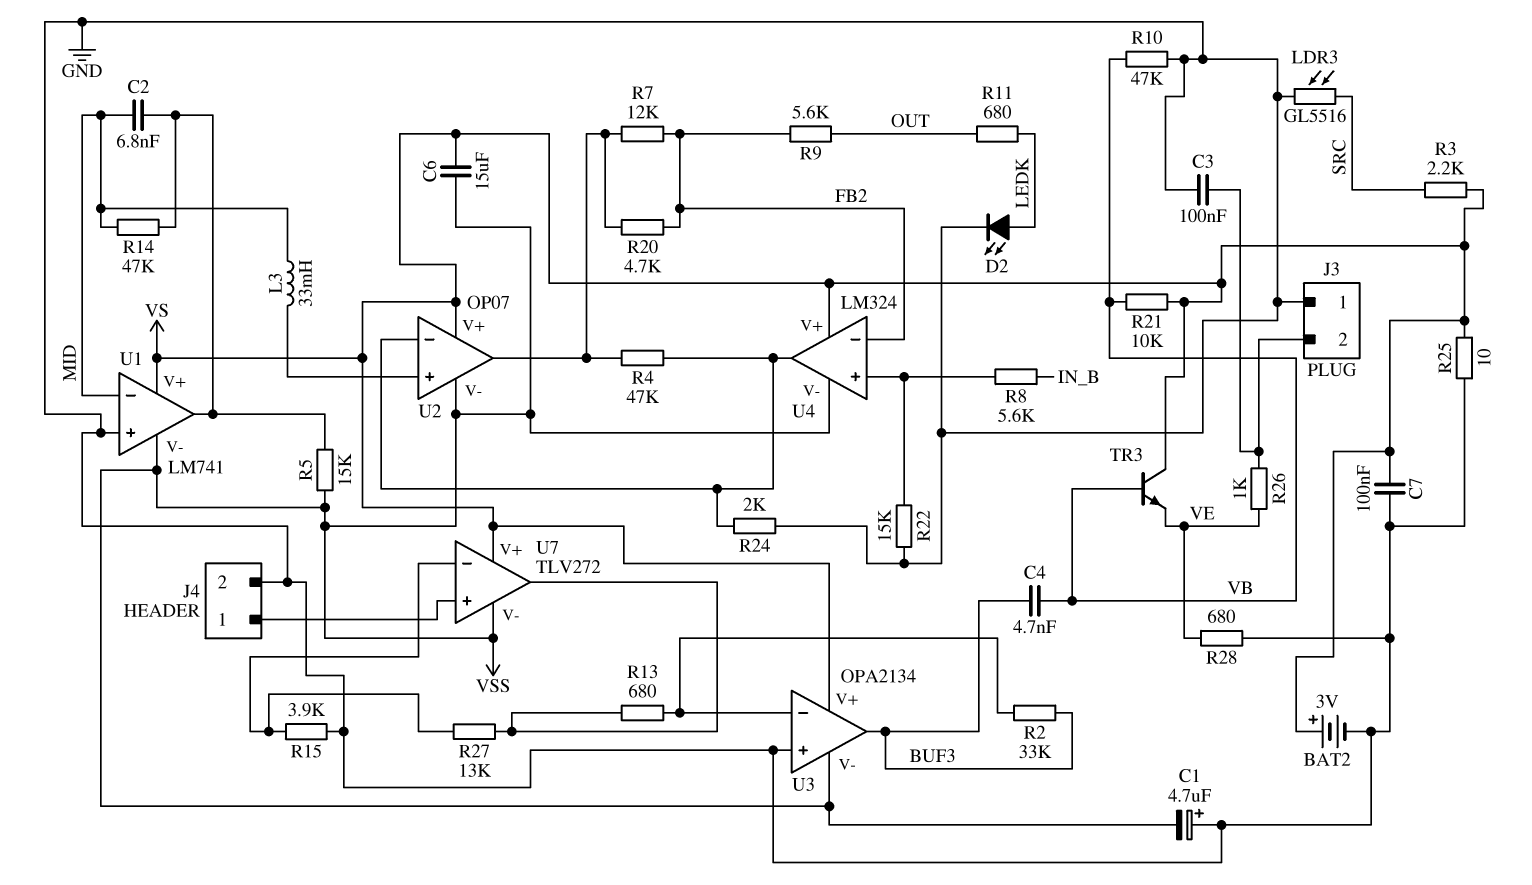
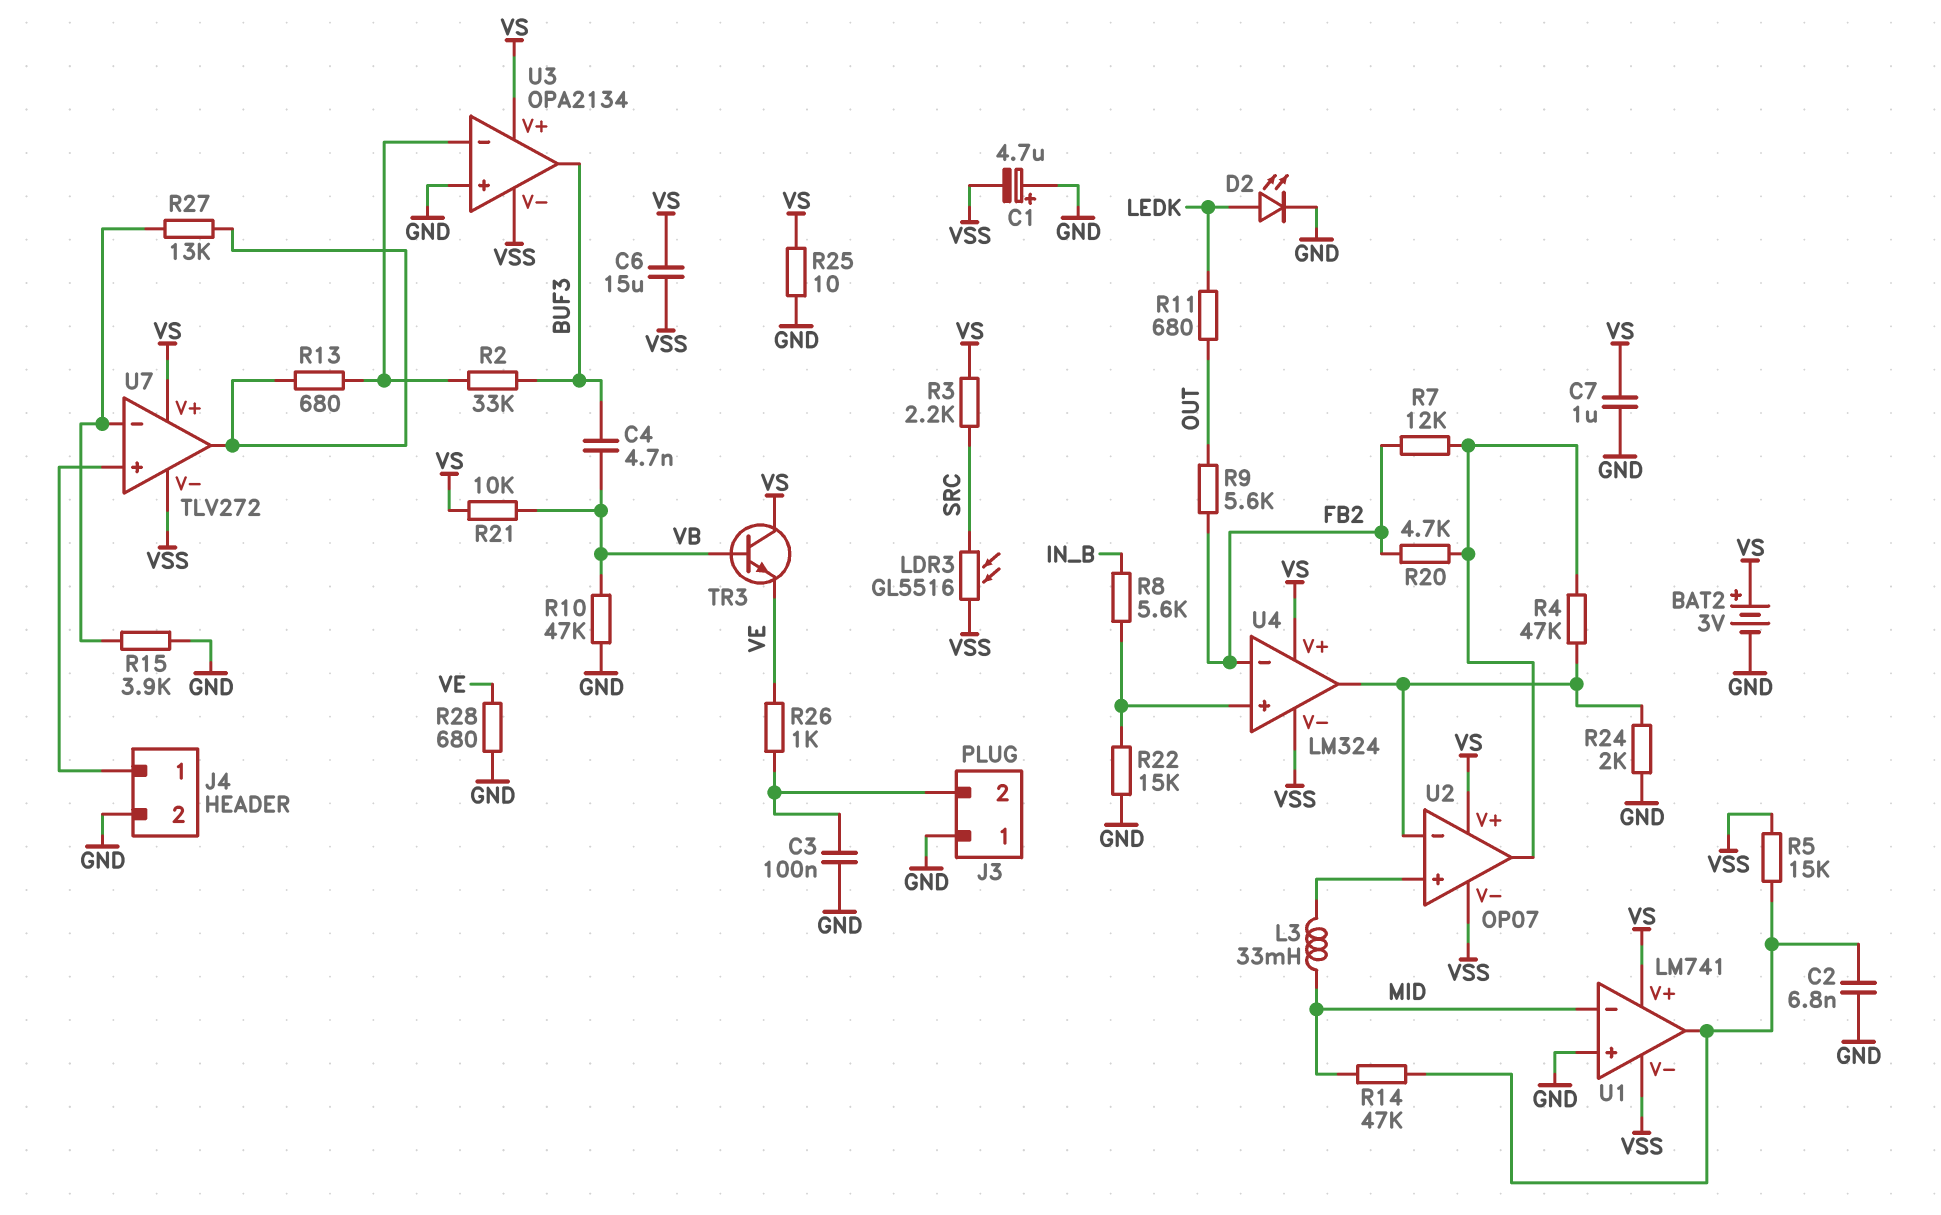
C2: 6.8nF (MID, U1/out) -> 6.8nF (GND, U1/out)
C7: 100nF (GND, VS) -> 1uF (GND, VS)
LDR3: GL5516 (GND, SRC) -> GL5516 (SRC, VSS)

